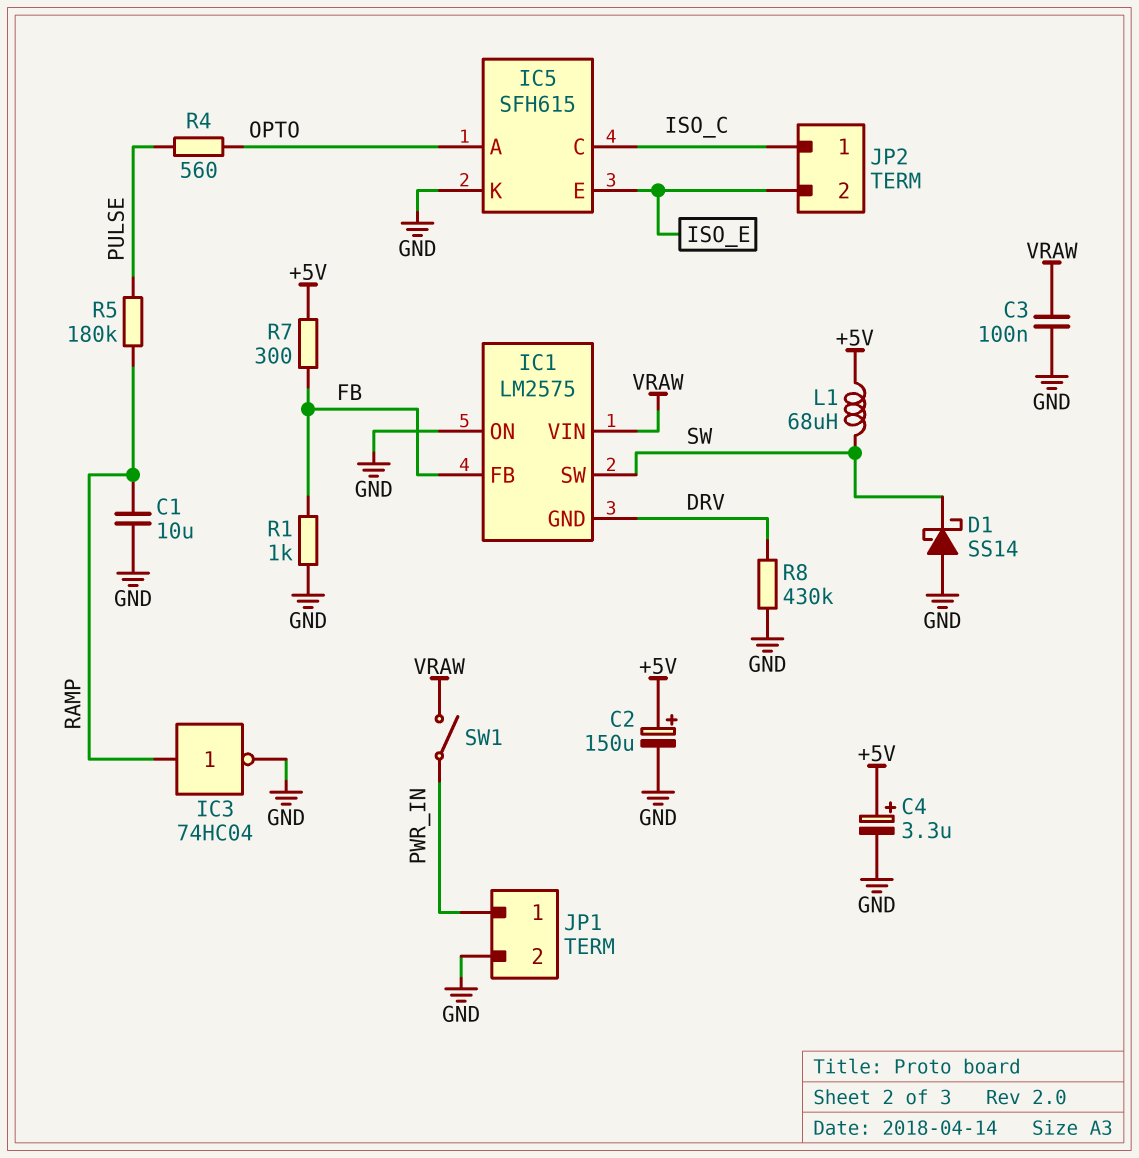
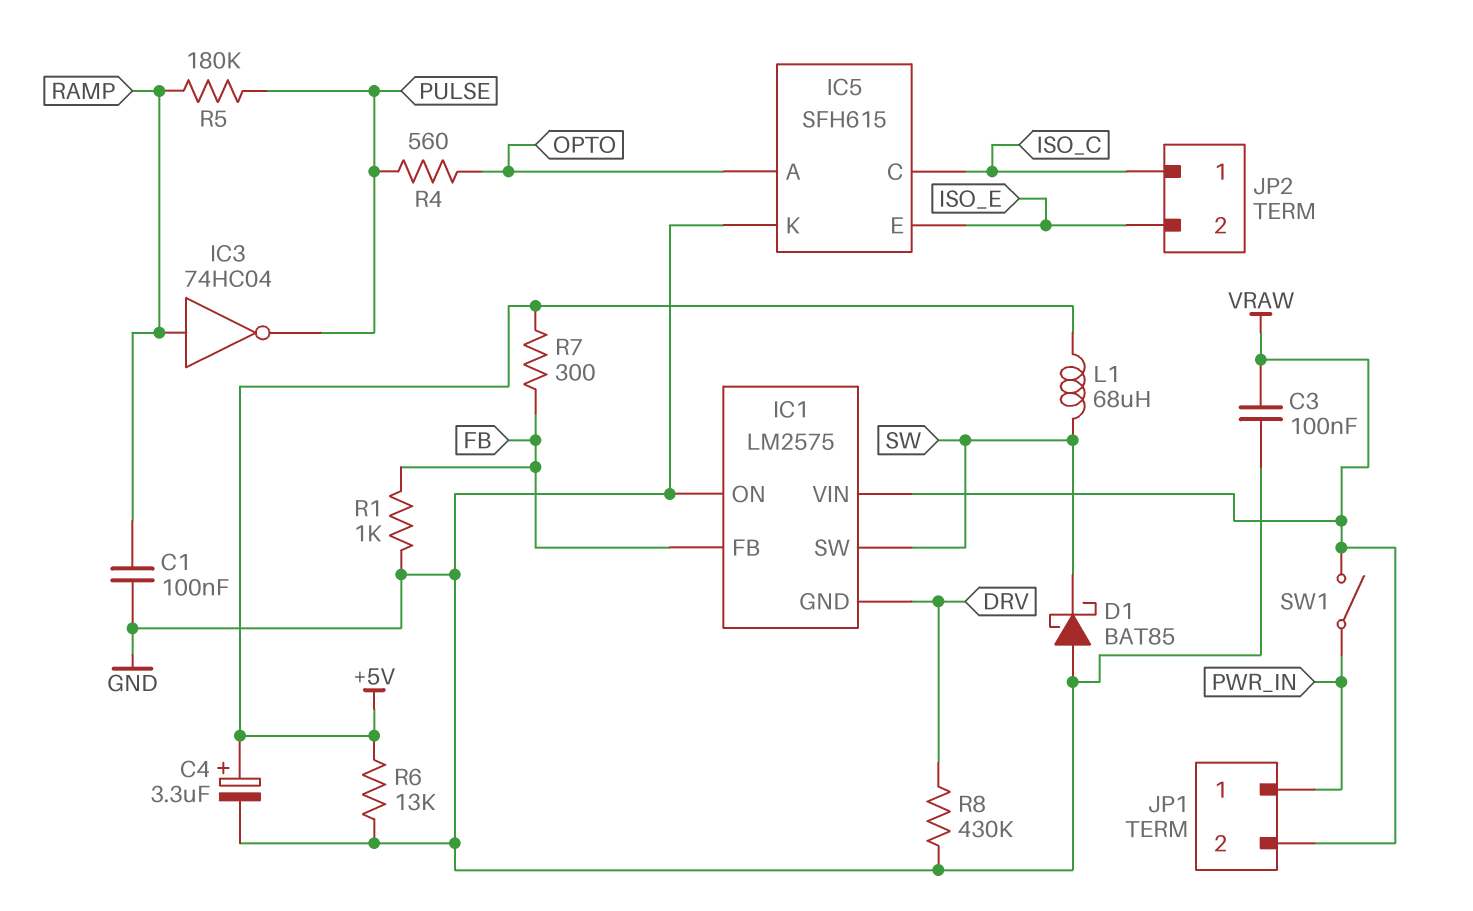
C1: 10uF (GND, RAMP) -> 100nF (GND, RAMP)
C2: 150uF (plus +5V, minus GND) -> none
D1: schottky SS14 (A GND, K SW) -> schottky BAT85 (A GND, K SW)
IC3: NOT 74HC04 (in RAMP, out GND) -> NOT 74HC04 (in RAMP, out PULSE)
JP1 pin 2: GND -> VRAW
R6: none -> 13k (+5V, GND)

